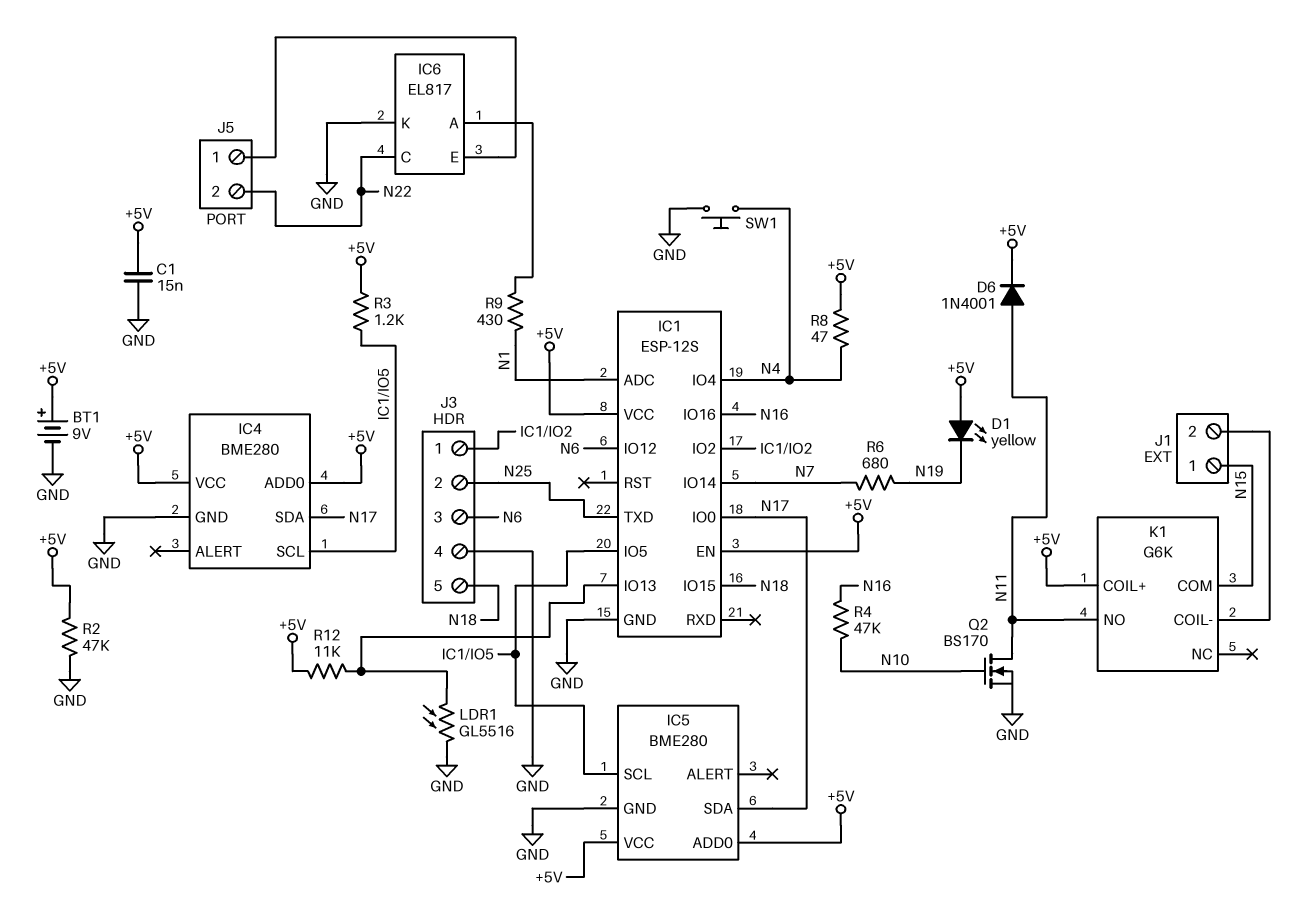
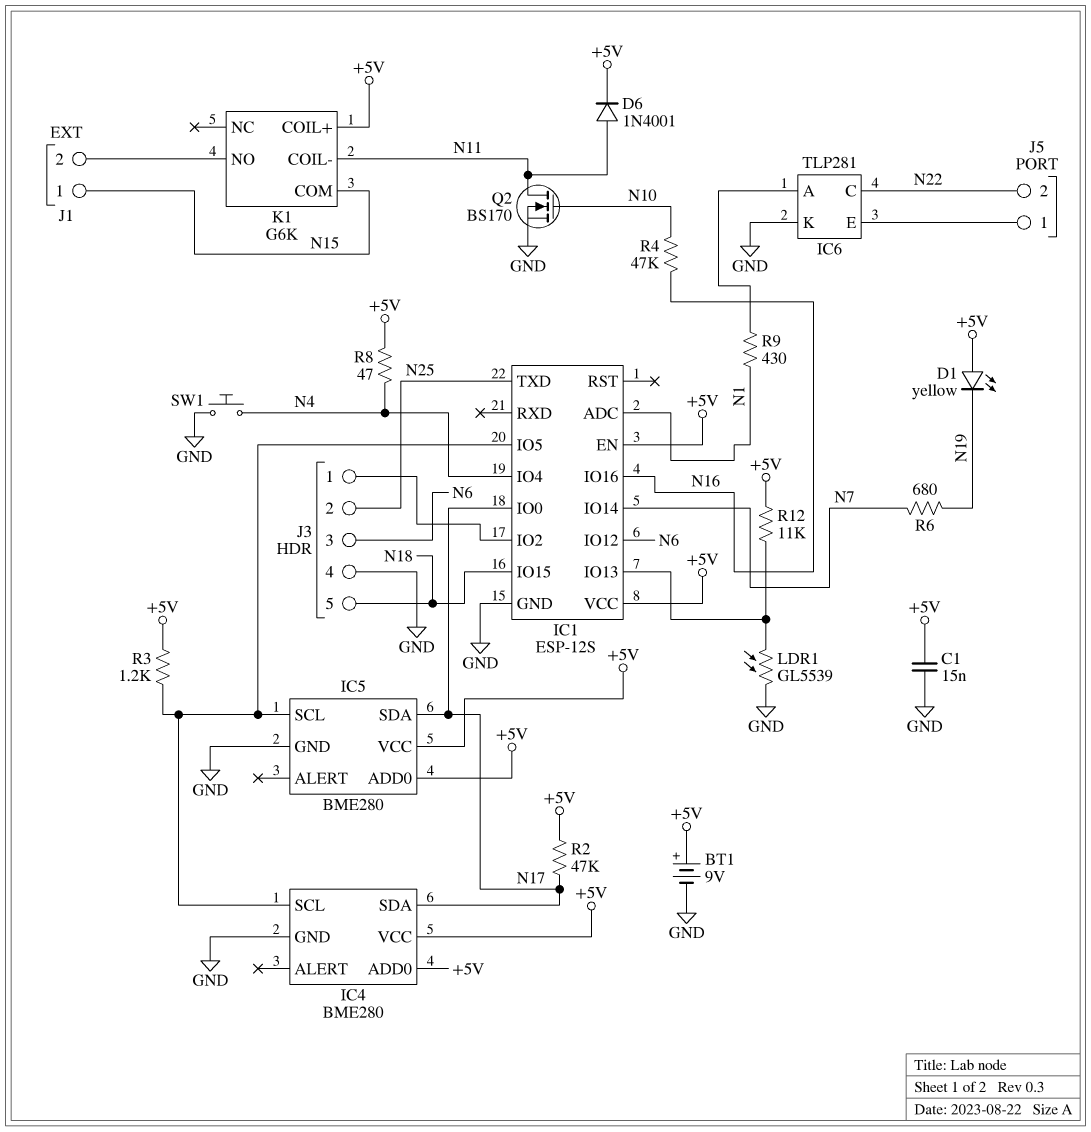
IC6: EL817 -> TLP281
K1 pin COIL-: J1/2 -> N11
K1 pin NO: N11 -> J1/2
LDR1: GL5516 (GND, IC1/IO13) -> GL5539 (GND, IC1/IO13)
R2: 47k (+5V, GND) -> 47k (+5V, N17)

